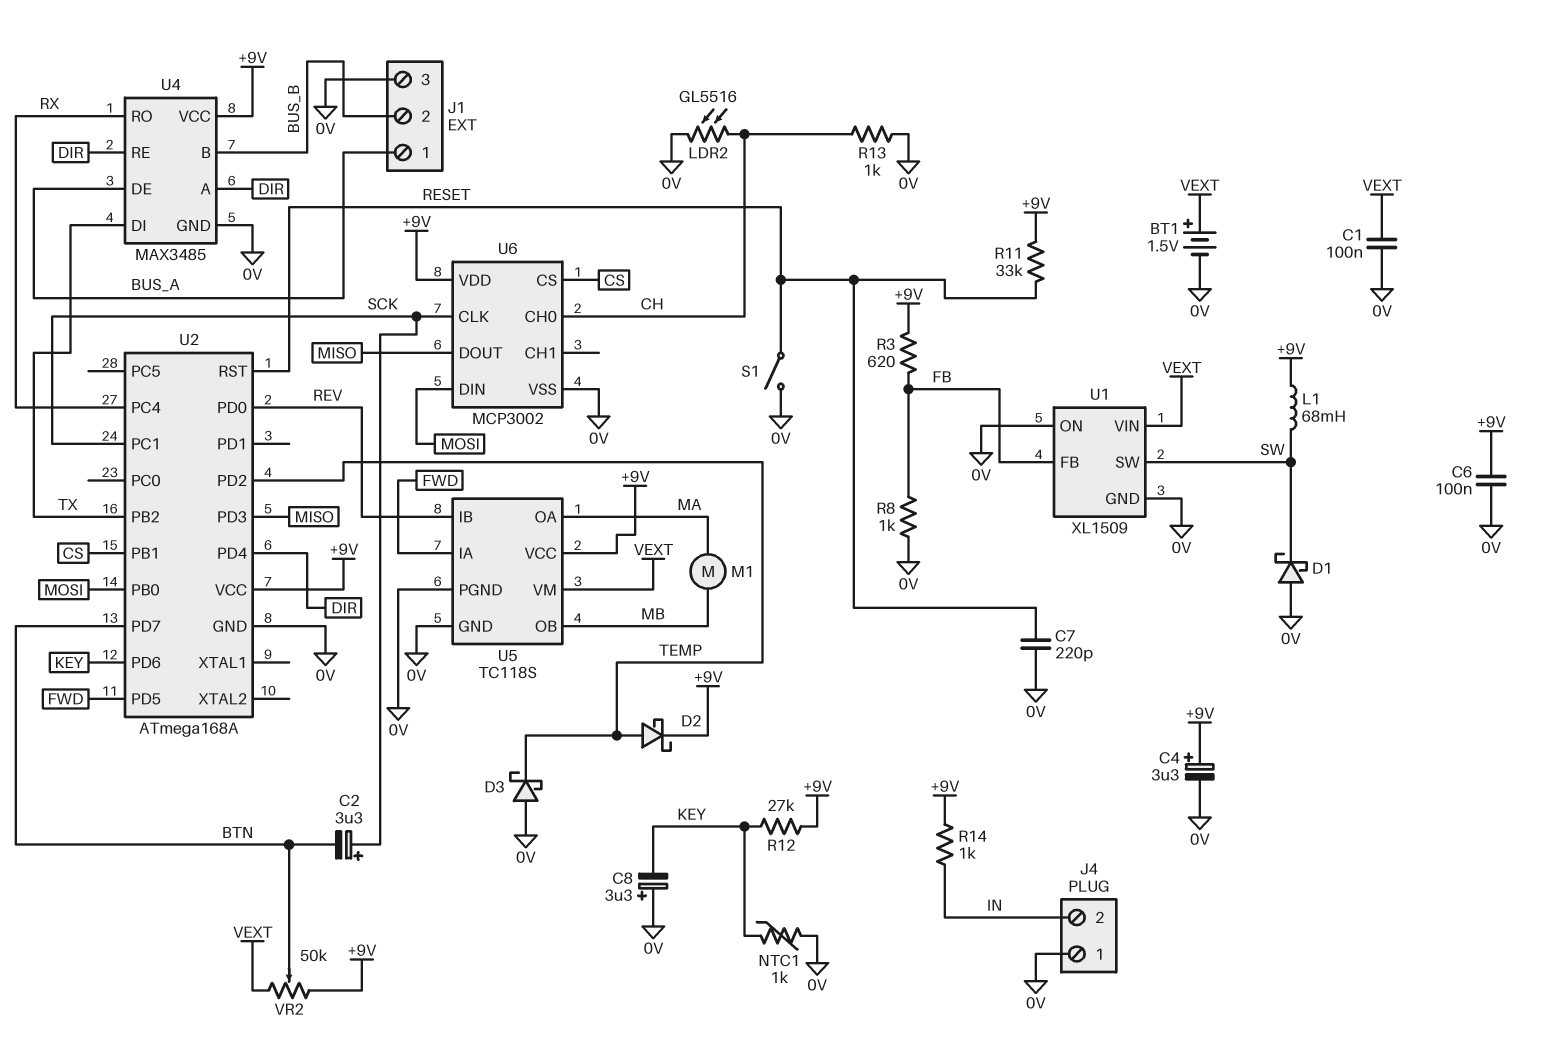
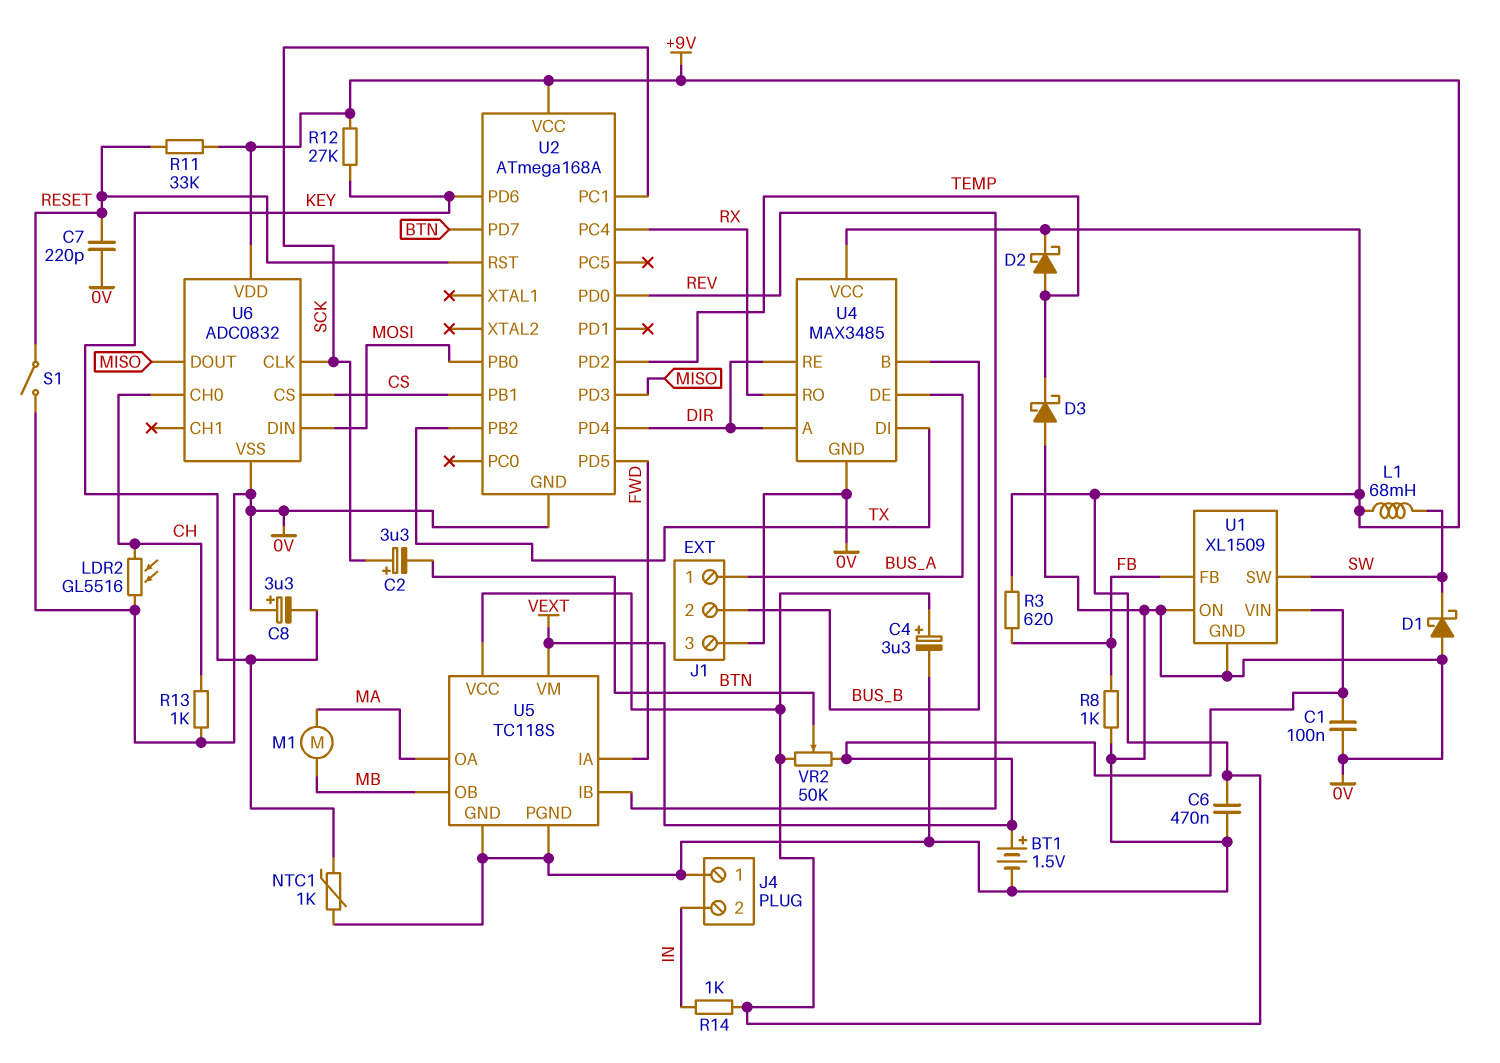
C6: 100nF (+9V, 0V) -> 470nF (+9V, 0V)
U6: MCP3002 -> ADC0832

